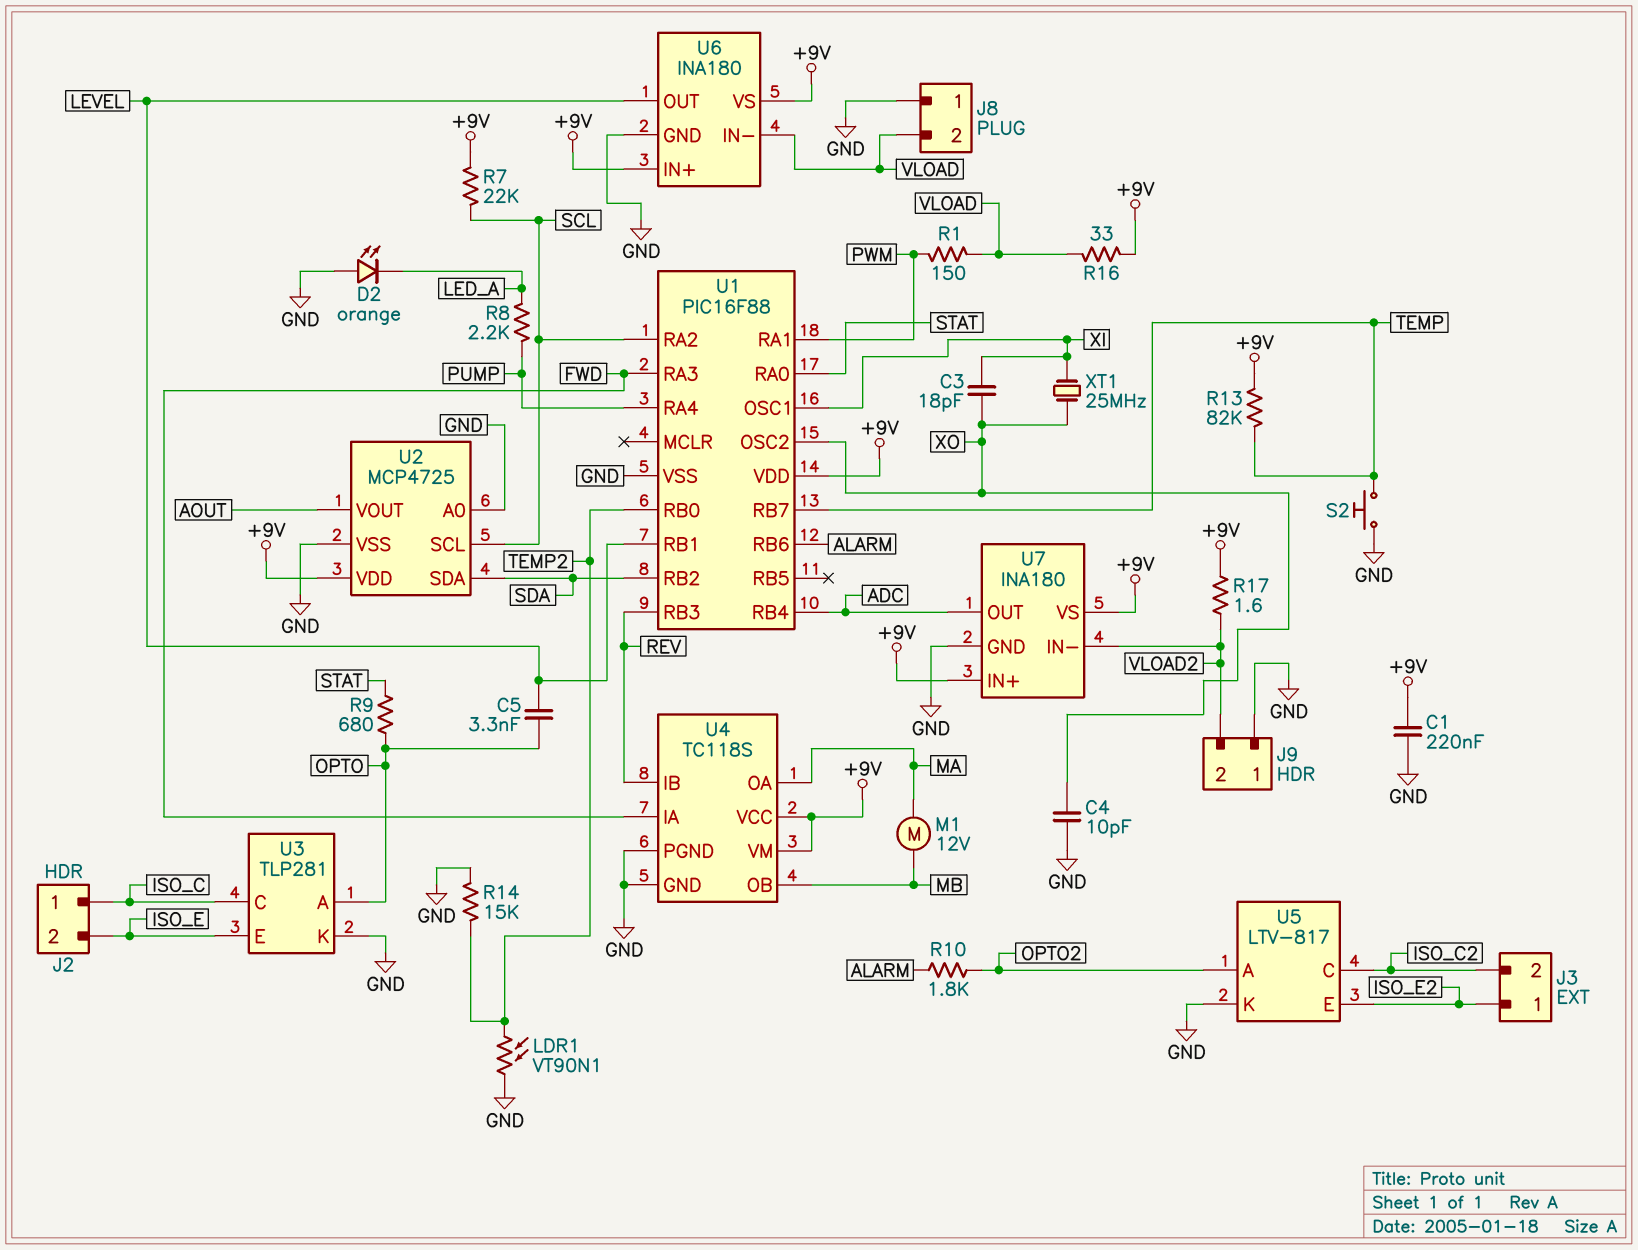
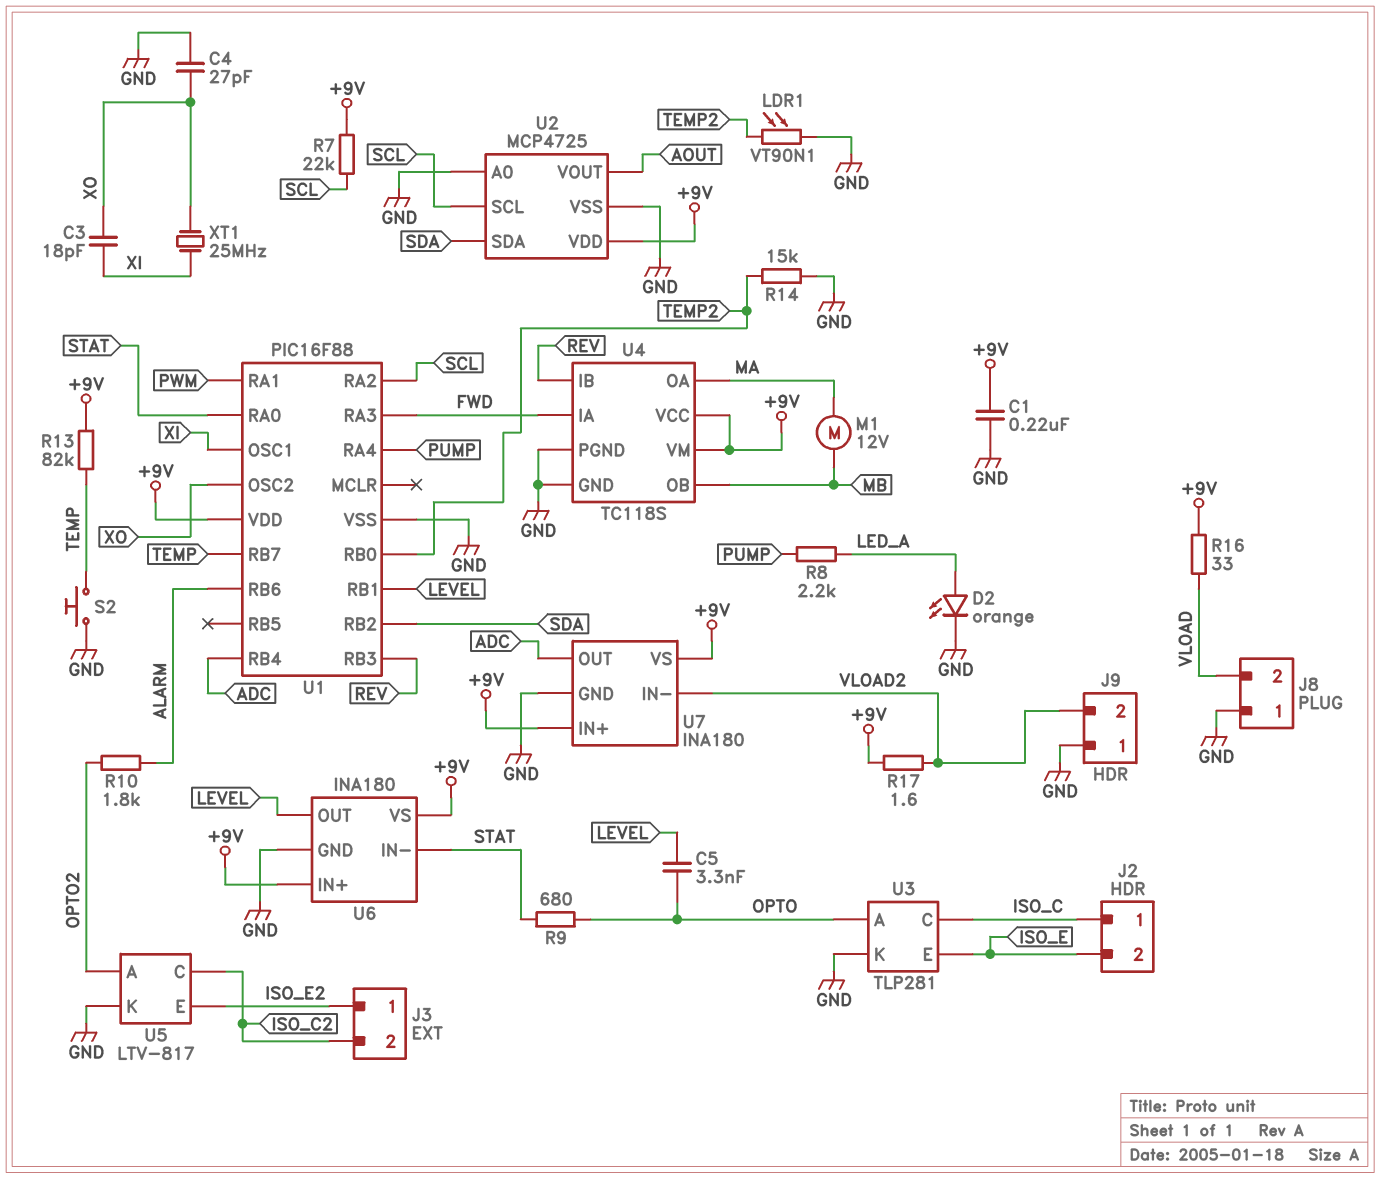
C4: 10pF (GND, XO) -> 27pF (GND, XO)
D2: LED orange (A GND, K LED_A) -> LED orange (A LED_A, K GND)
R1: 150 (PWM, VLOAD) -> none
U6 pin IN-: VLOAD -> STAT

